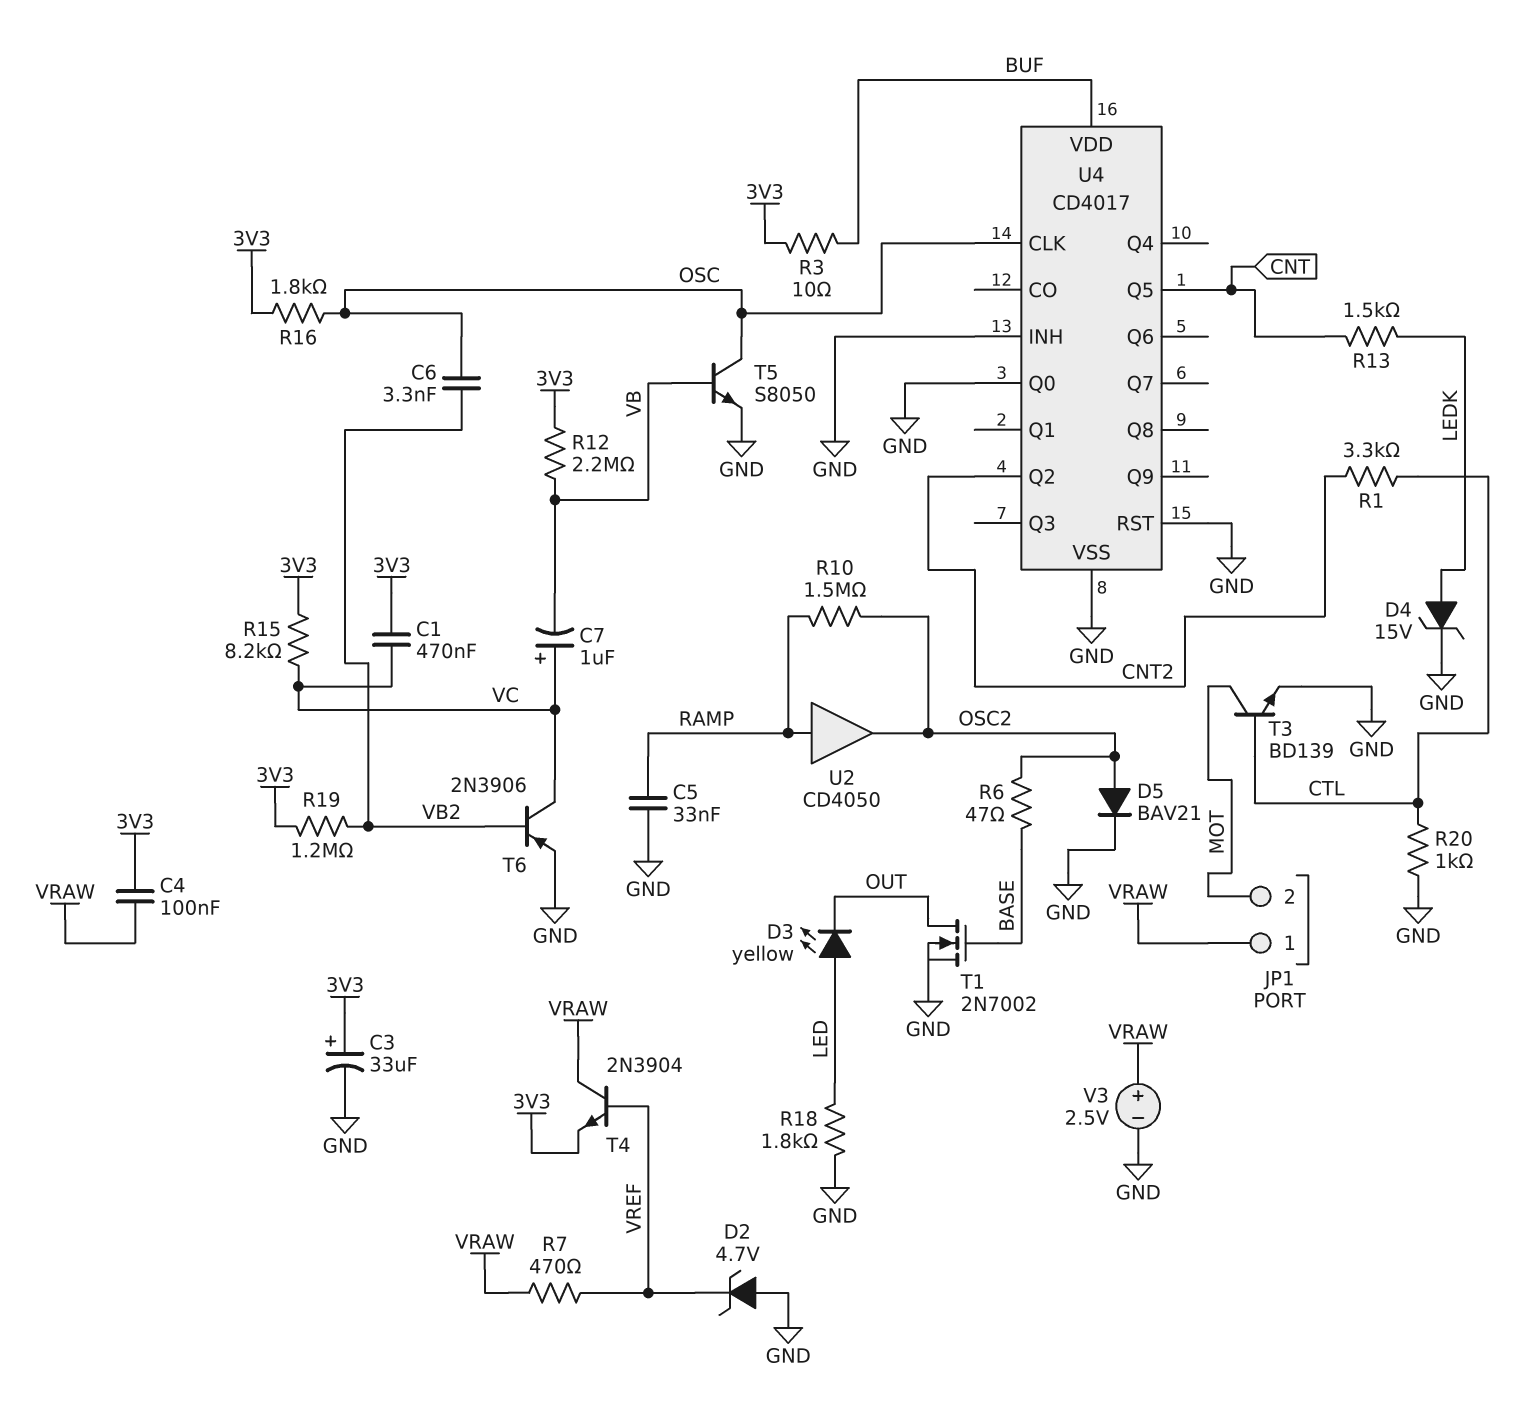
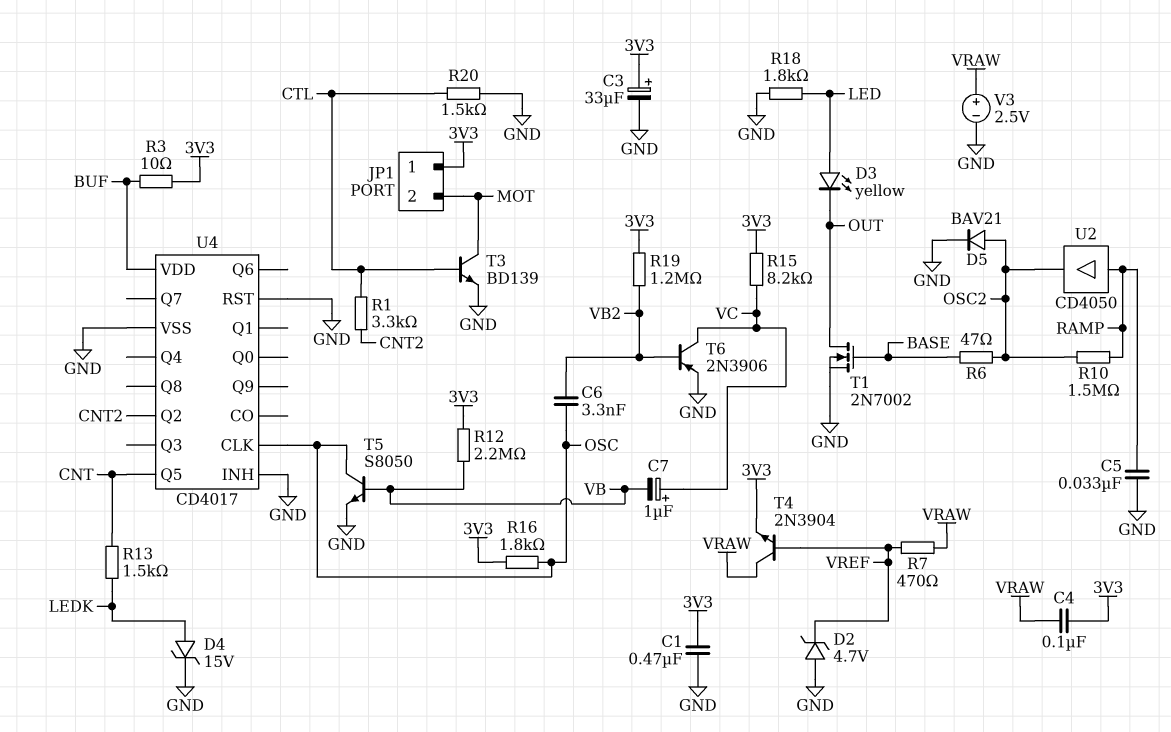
C1: 470nF (3V3, VC) -> 470nF (3V3, GND)
JP1 pin 1: VRAW -> 3V3
R20: 1k (CTL, GND) -> 1.5k (CTL, GND)
U4 pin Q0: GND -> none

